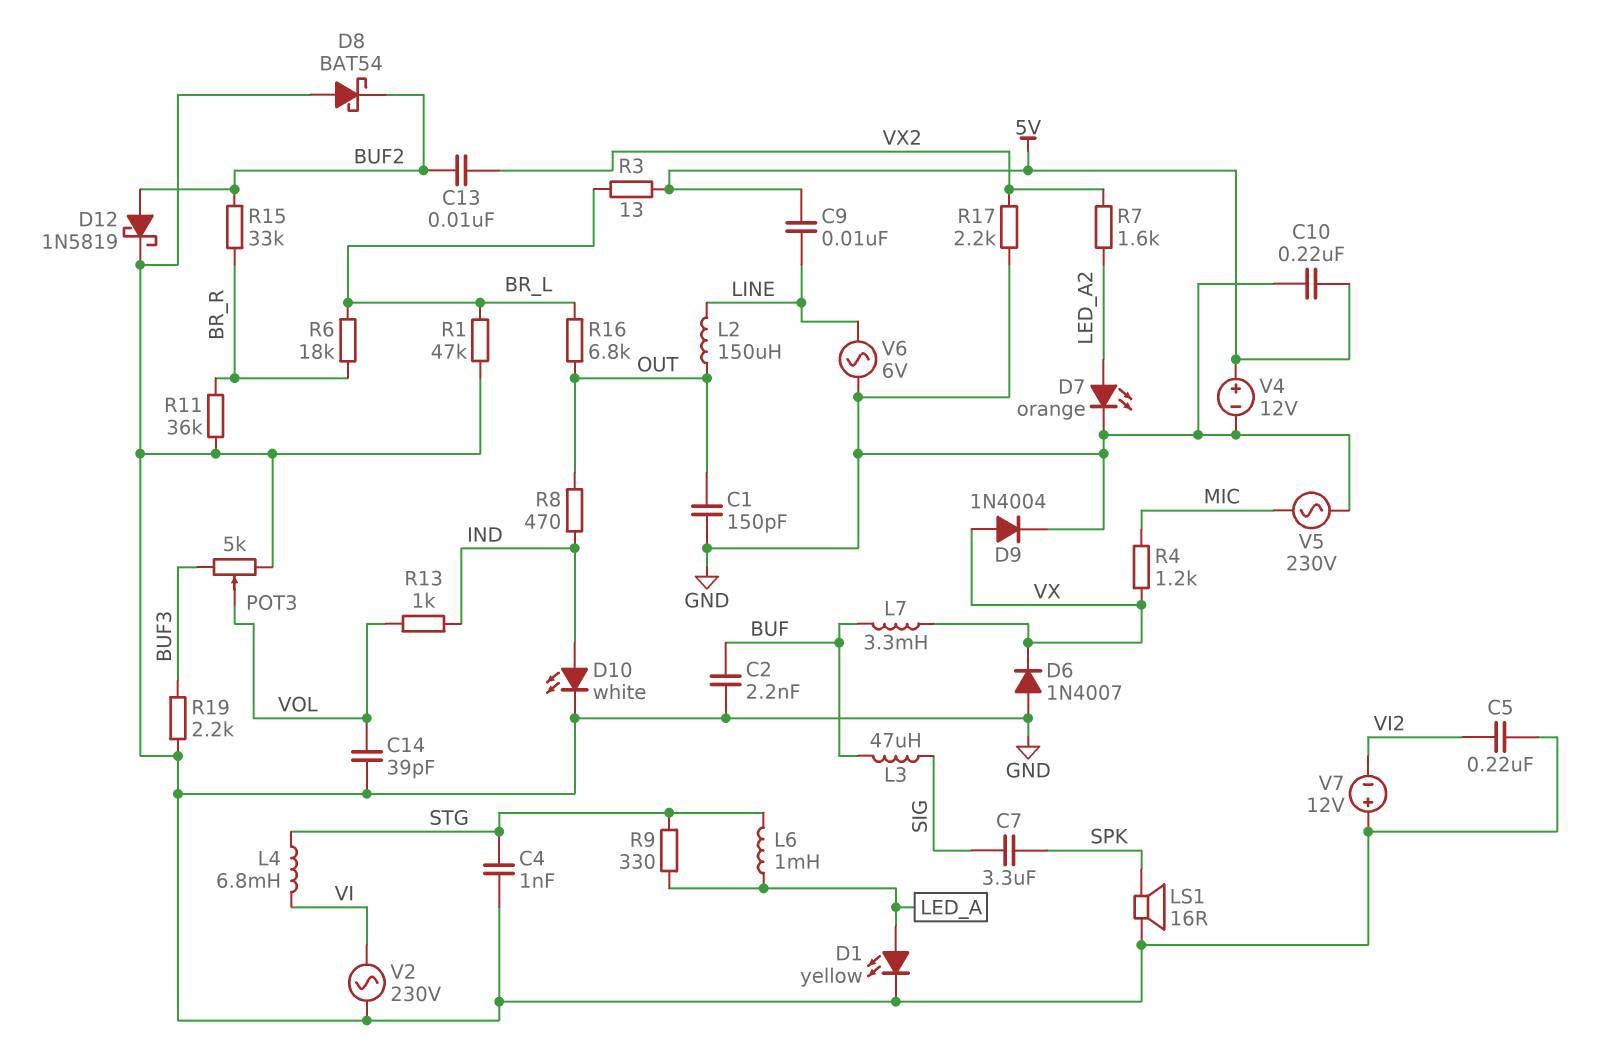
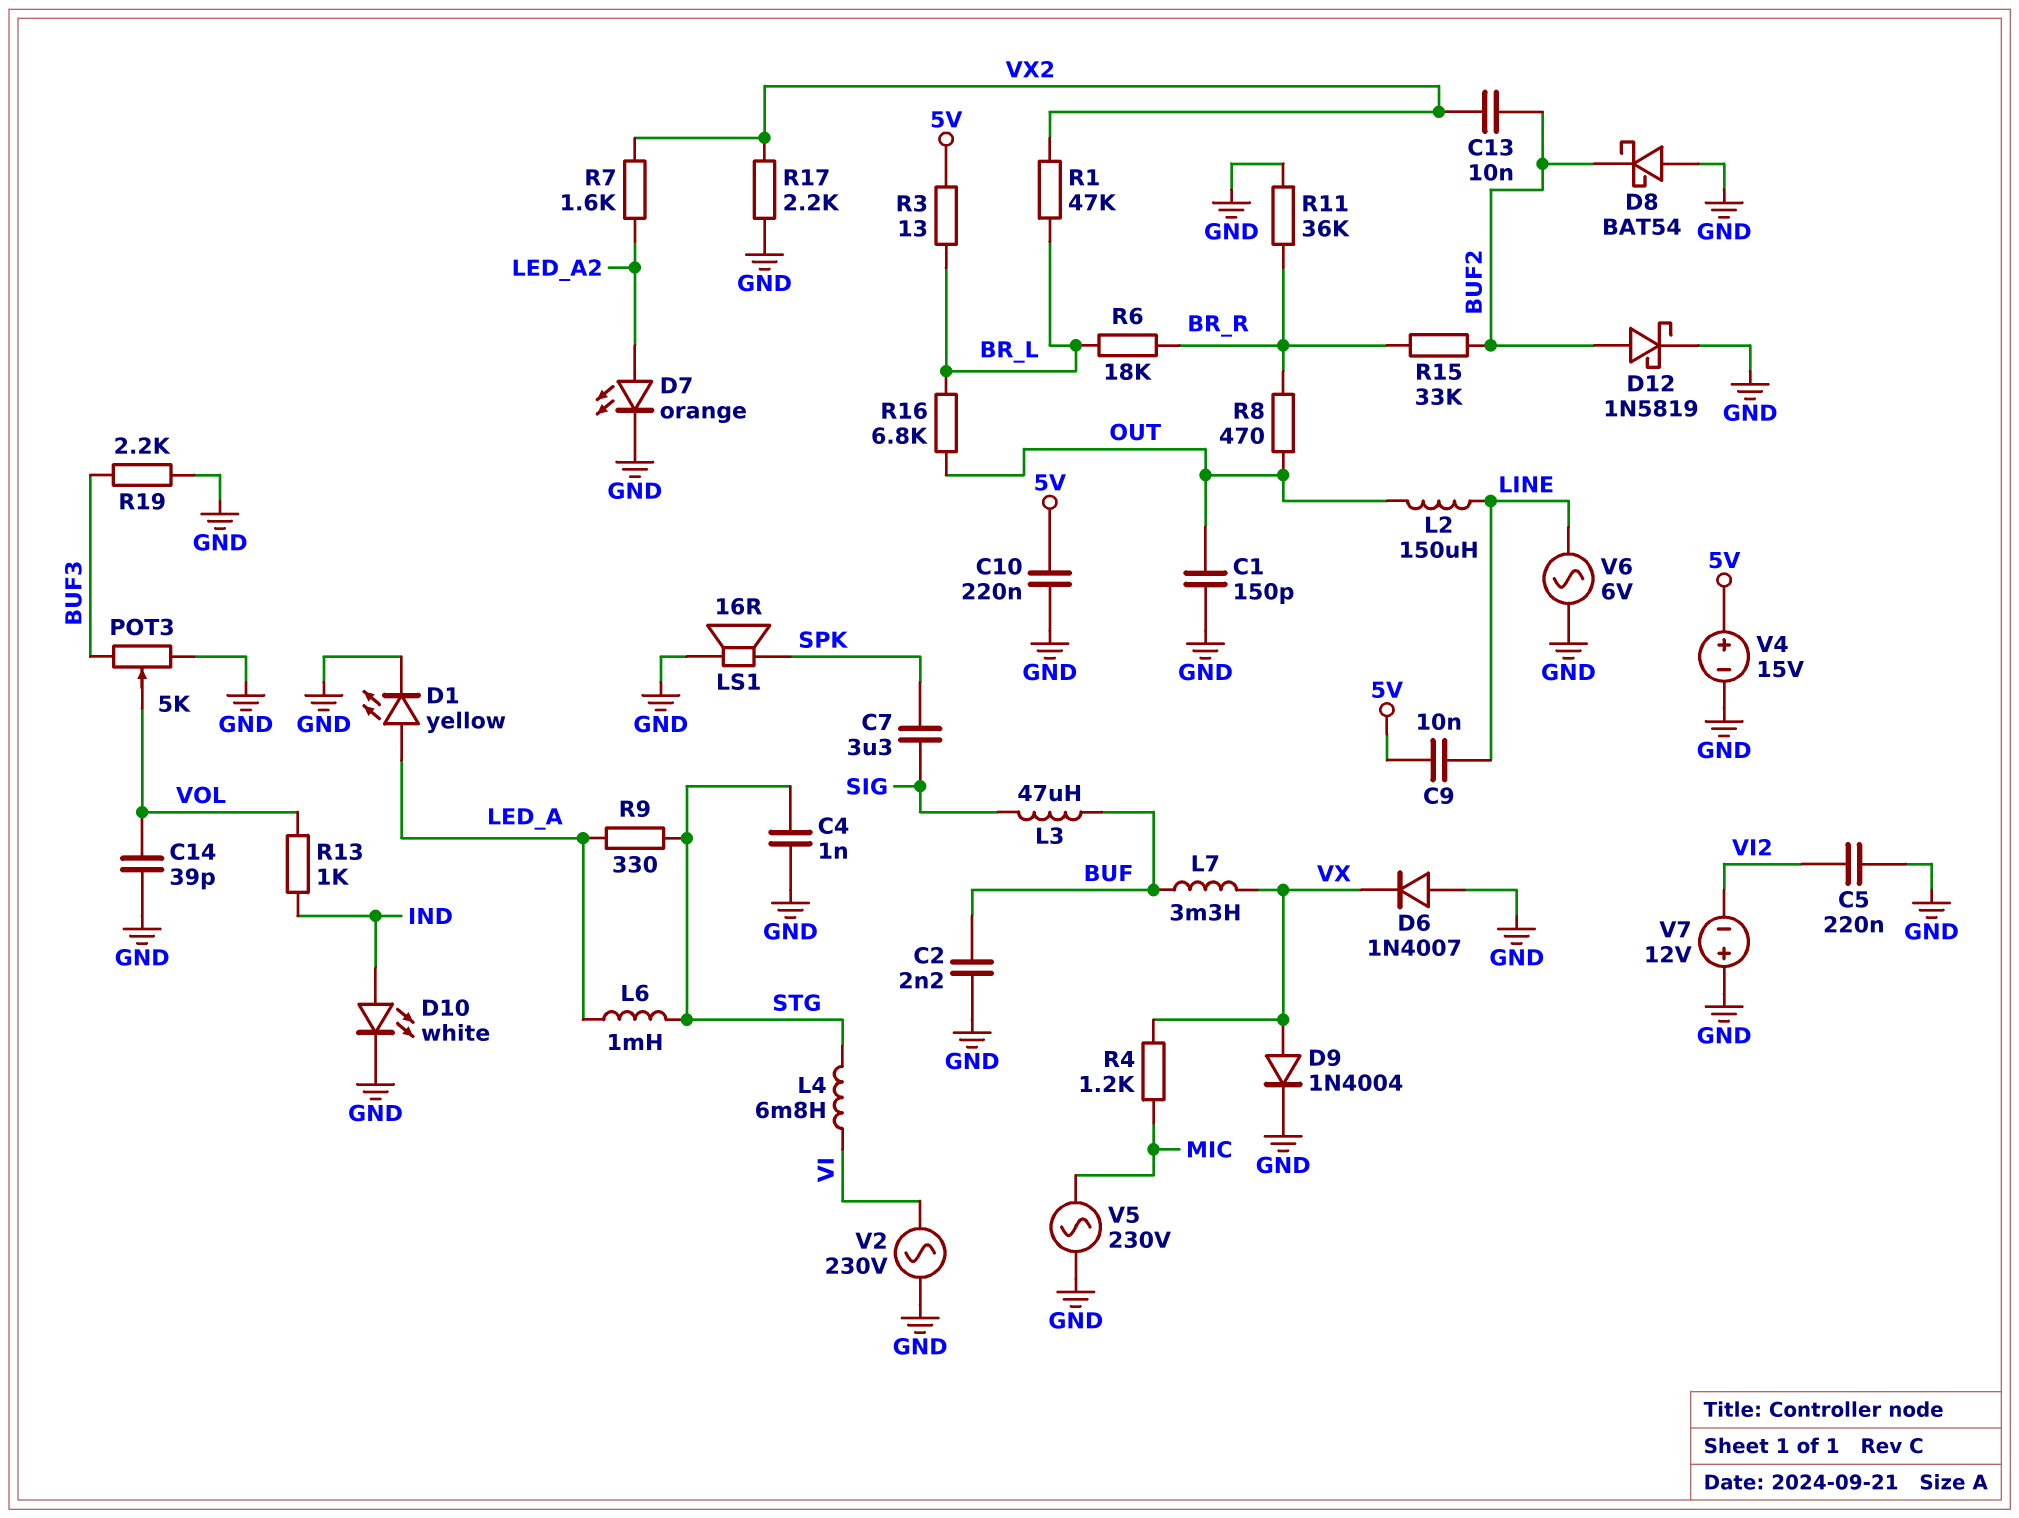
R1: 47k (BR_L, GND) -> 47k (BR_L, VX2)
R8: 470 (IND, OUT) -> 470 (BR_R, OUT)
V4: 12V (plus 5V, minus GND) -> 15V (plus 5V, minus GND)

